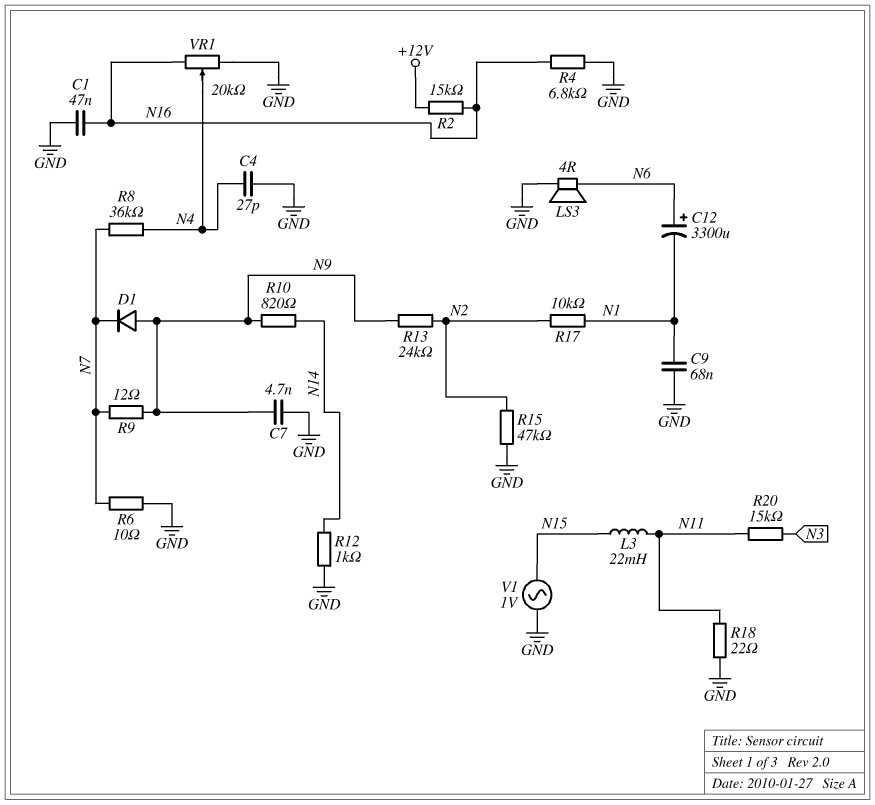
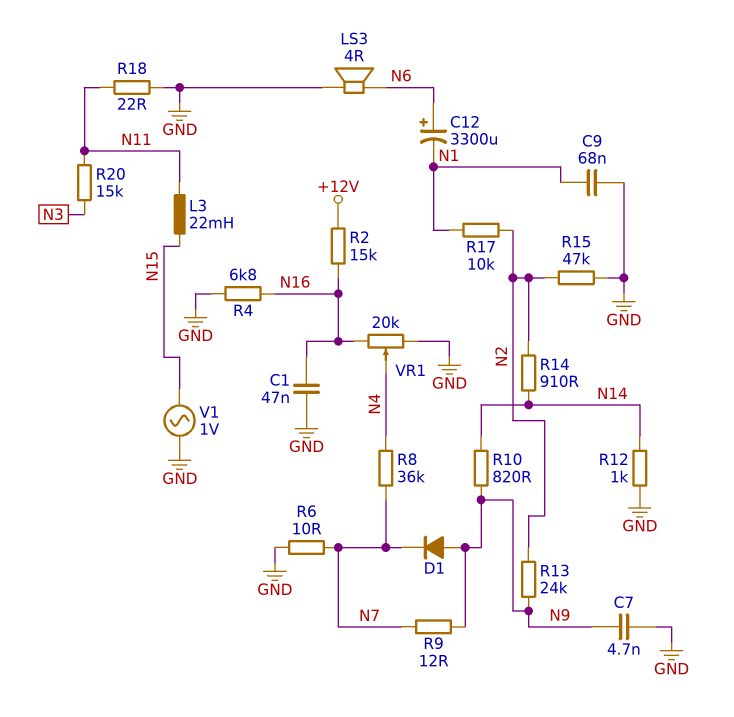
C4: 27pF (GND, N4) -> none
R14: none -> 910 (N2, N14)

